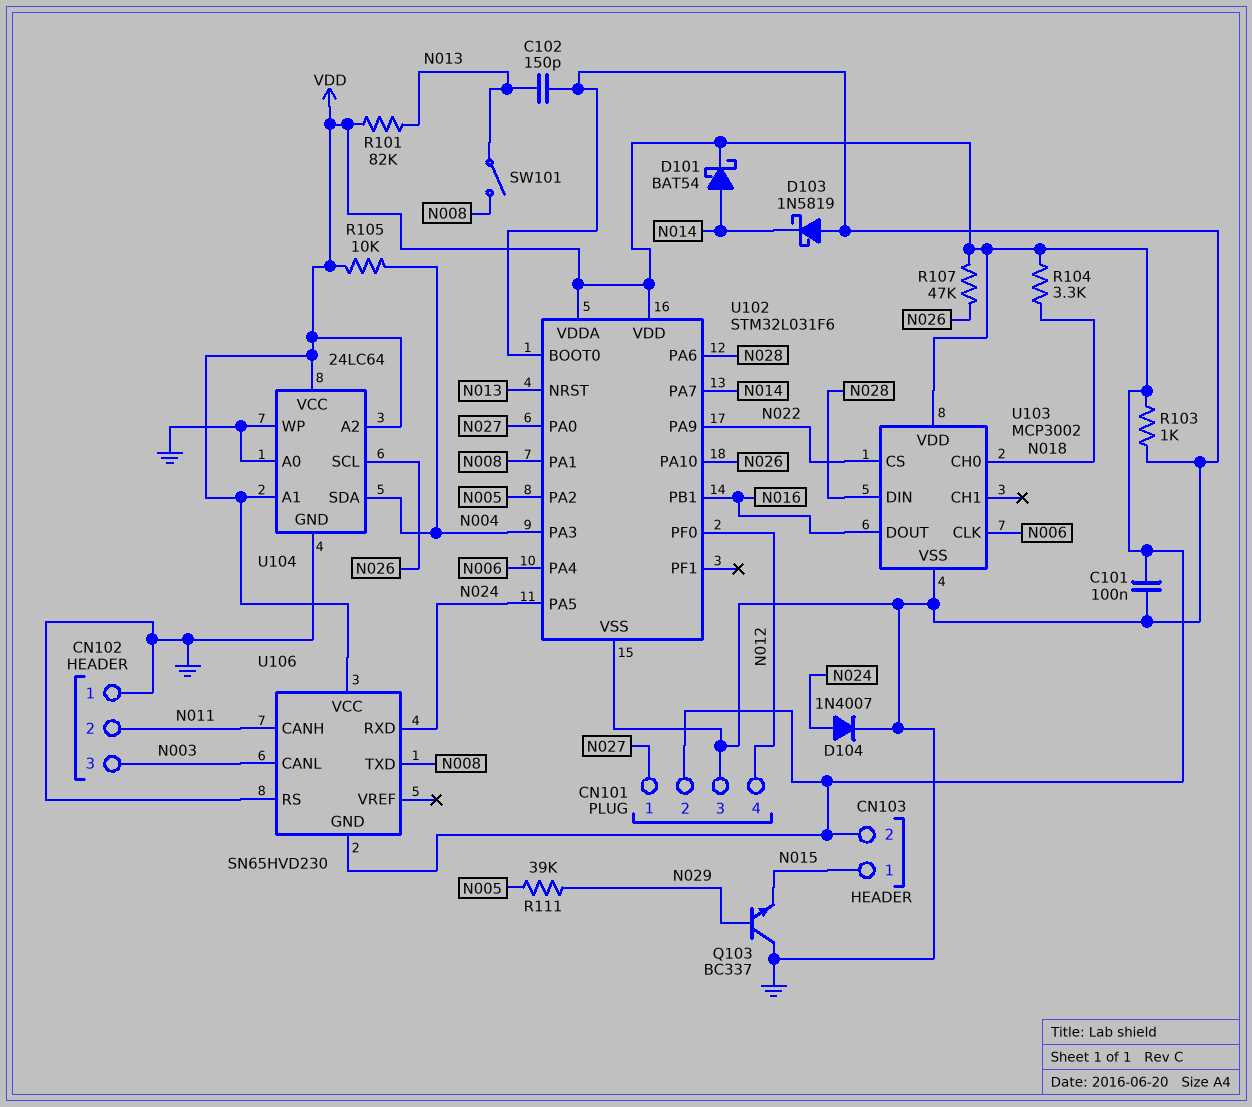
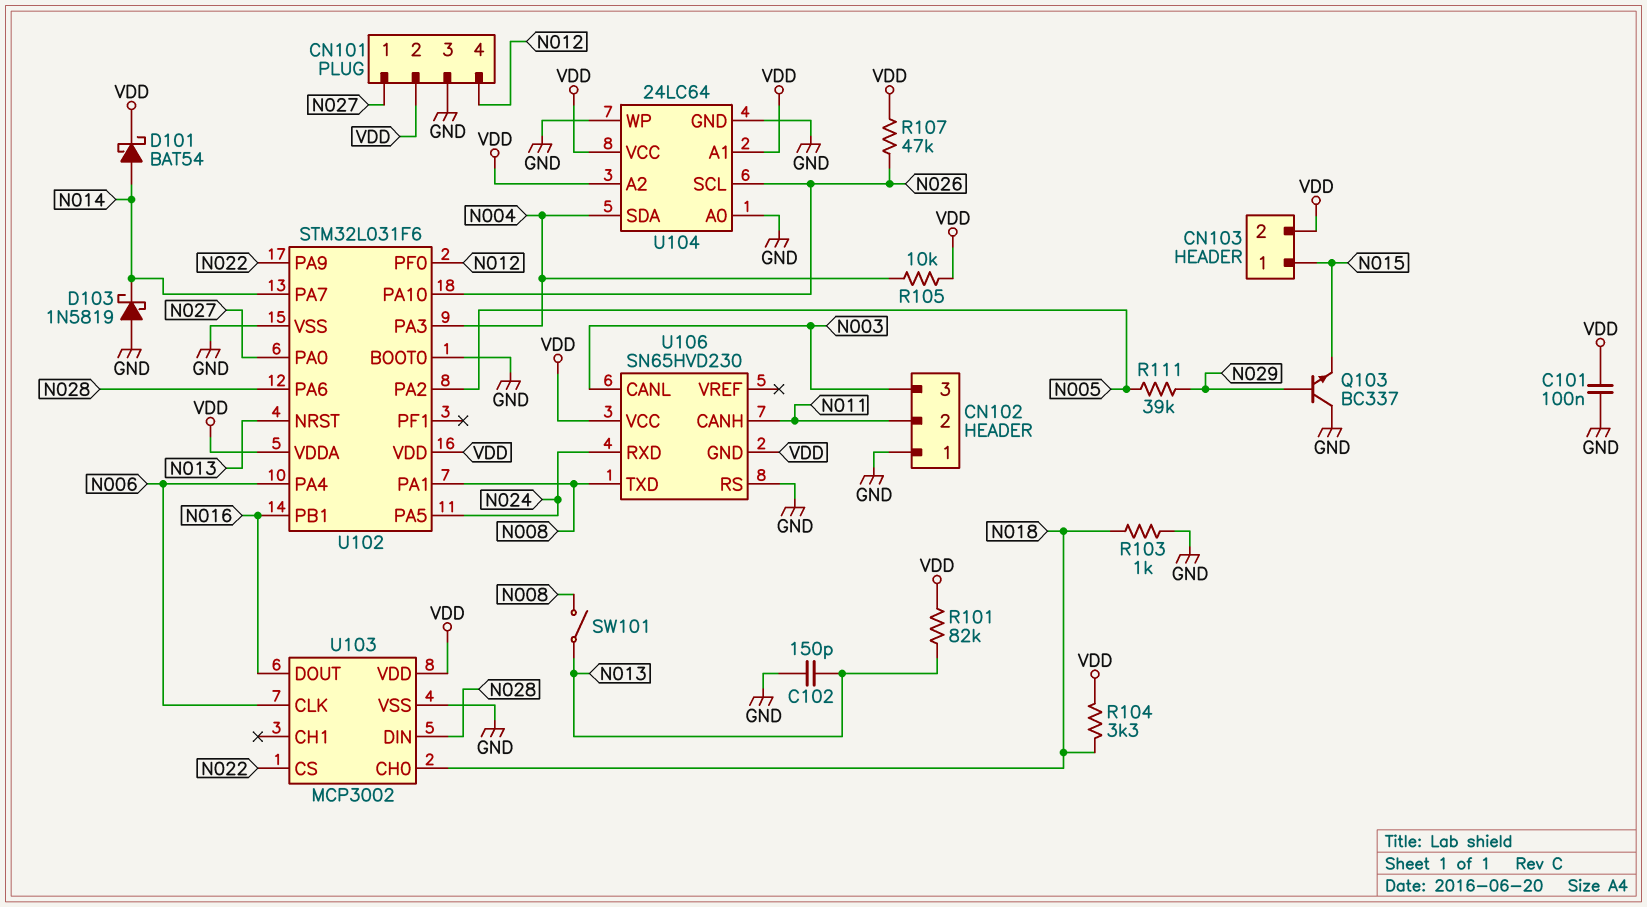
D104: diode 1N4007 (A N024, K GND) -> none
R103: 1k (GND, VDD) -> 1k (GND, N018)

